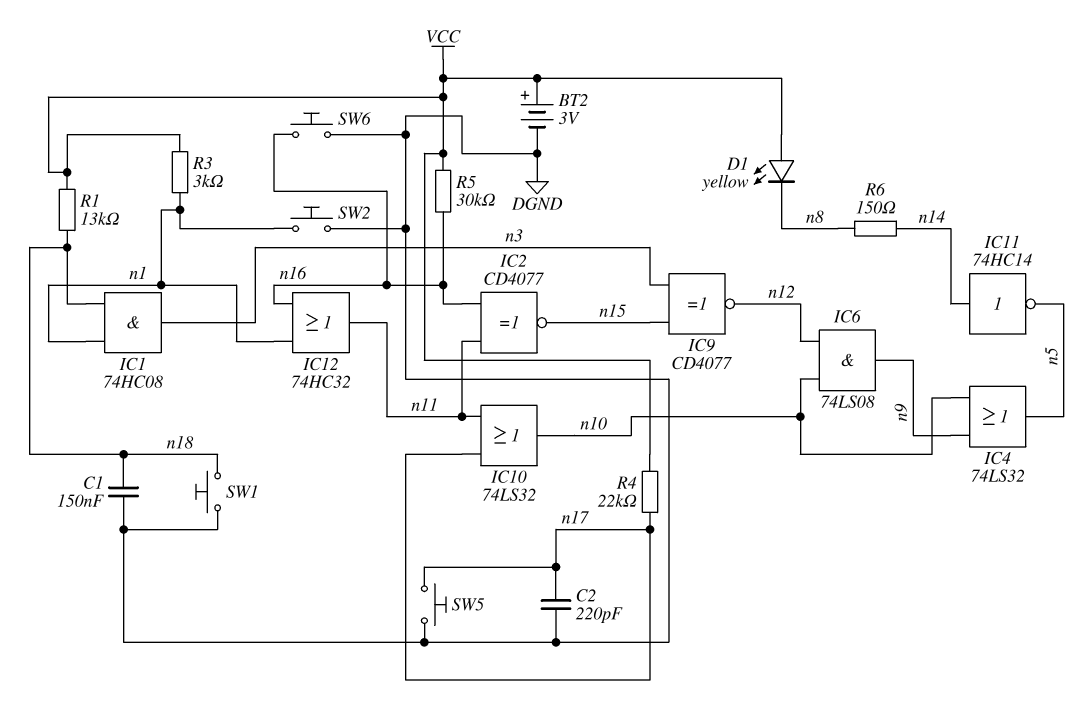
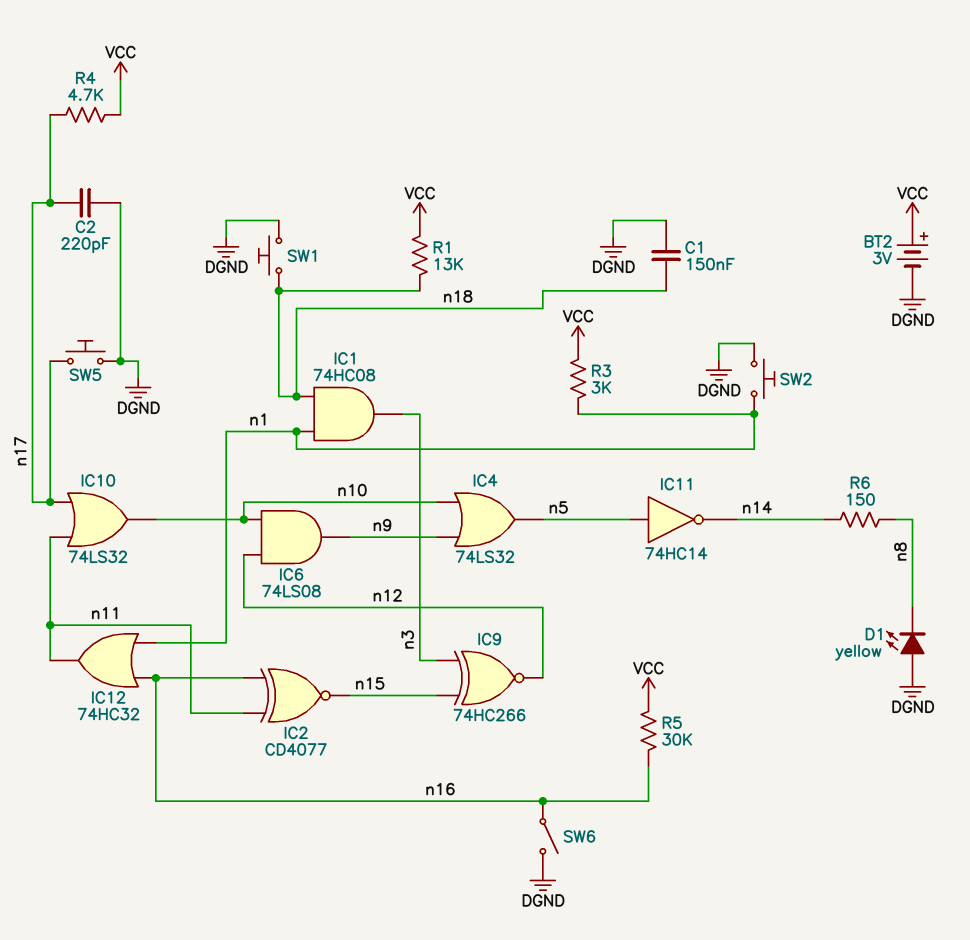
D1: LED yellow (A VCC, K n8) -> LED yellow (A DGND, K n8)
IC9: XNOR CD4077 (in n3, in n15, out n12) -> XNOR 74HC266 (in n3, in n15, out n12)
IC11: NOT 74HC14 (in n14, out n5) -> NOT 74HC14 (in n5, out n14)
R4: 22k (VCC, n17) -> 4.7k (VCC, n17)
SW6: button (DGND, n16) -> switch (DGND, n16)

